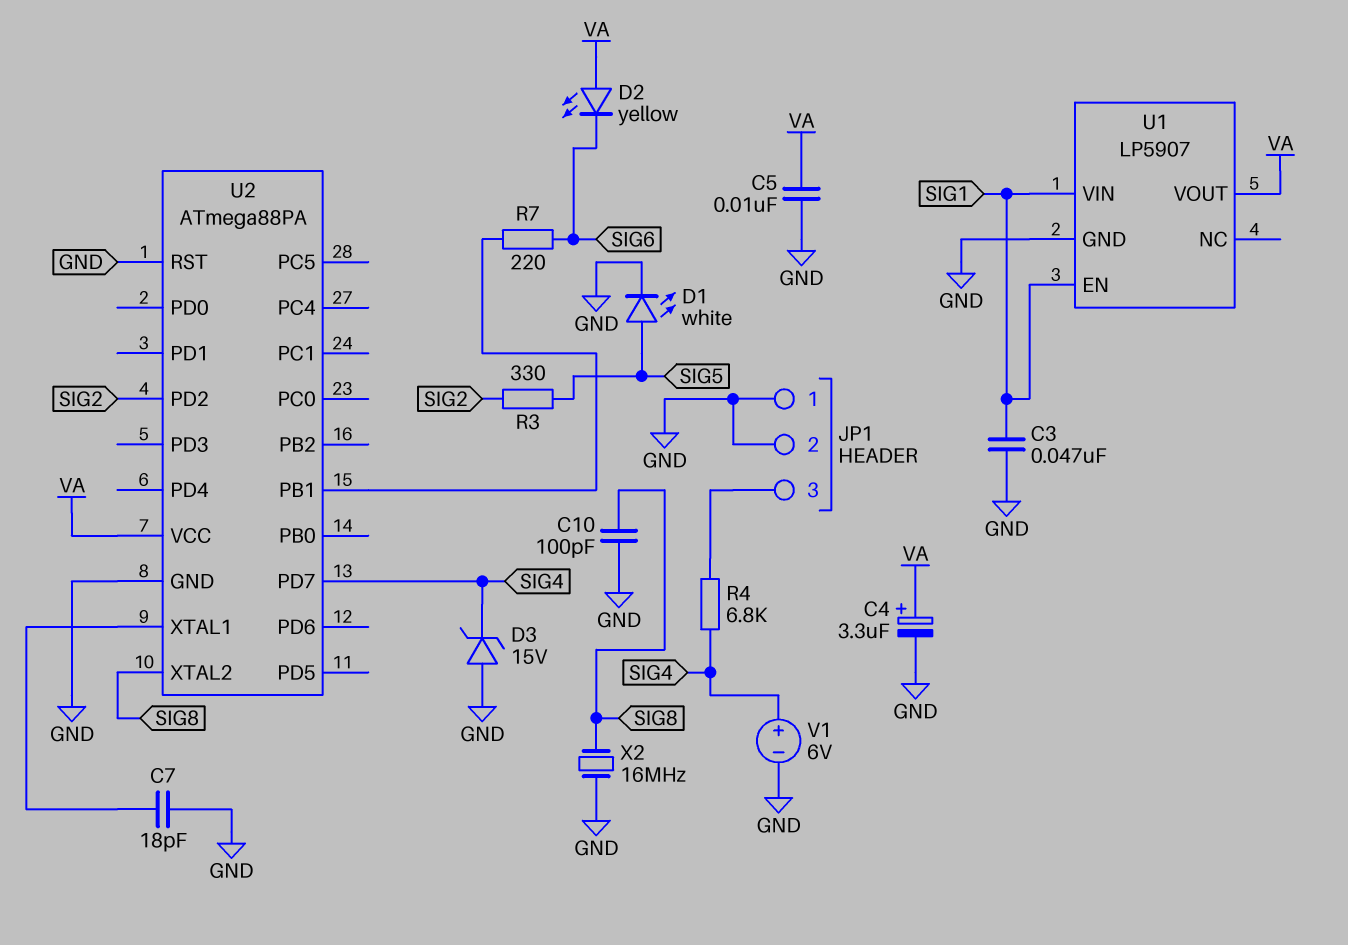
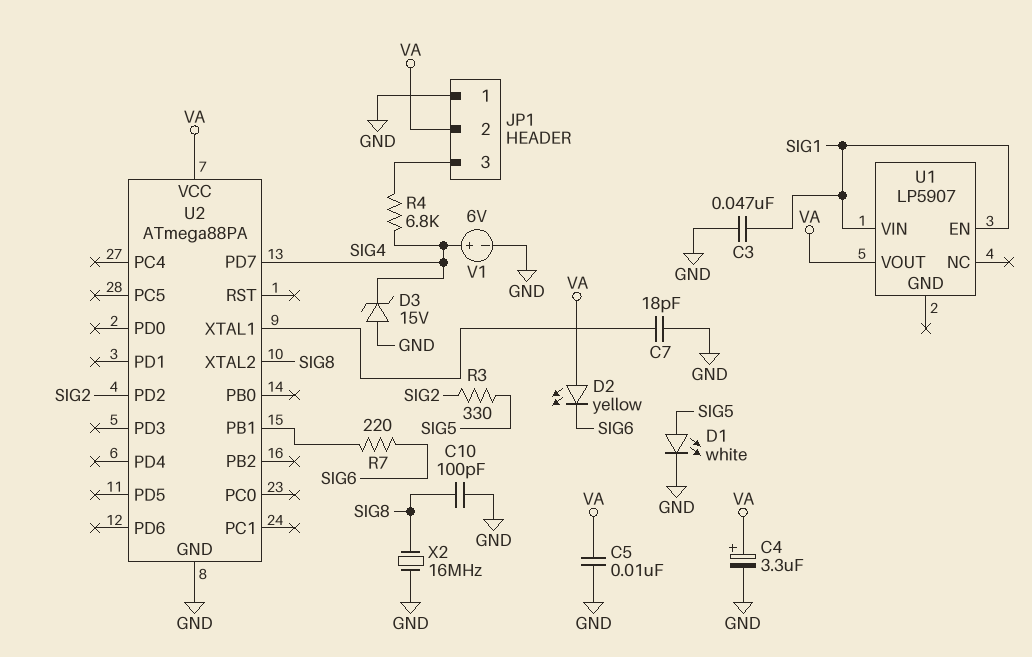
JP1 pin 2: GND -> VA
U1 pin GND: GND -> none
U2 pin RST: GND -> none

